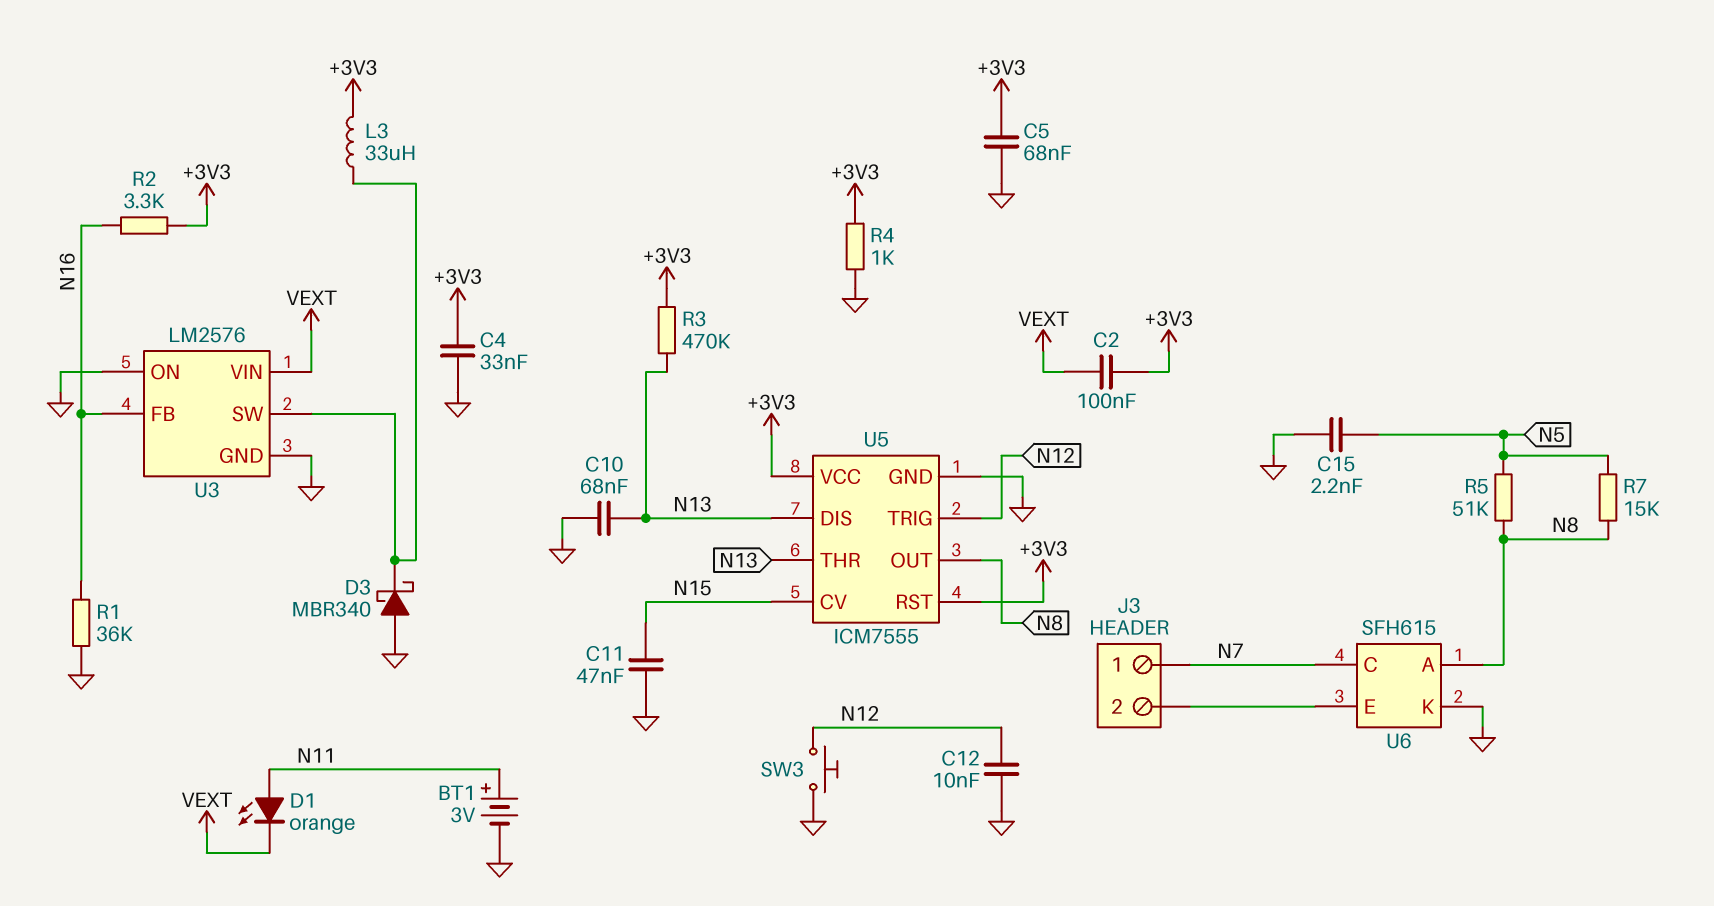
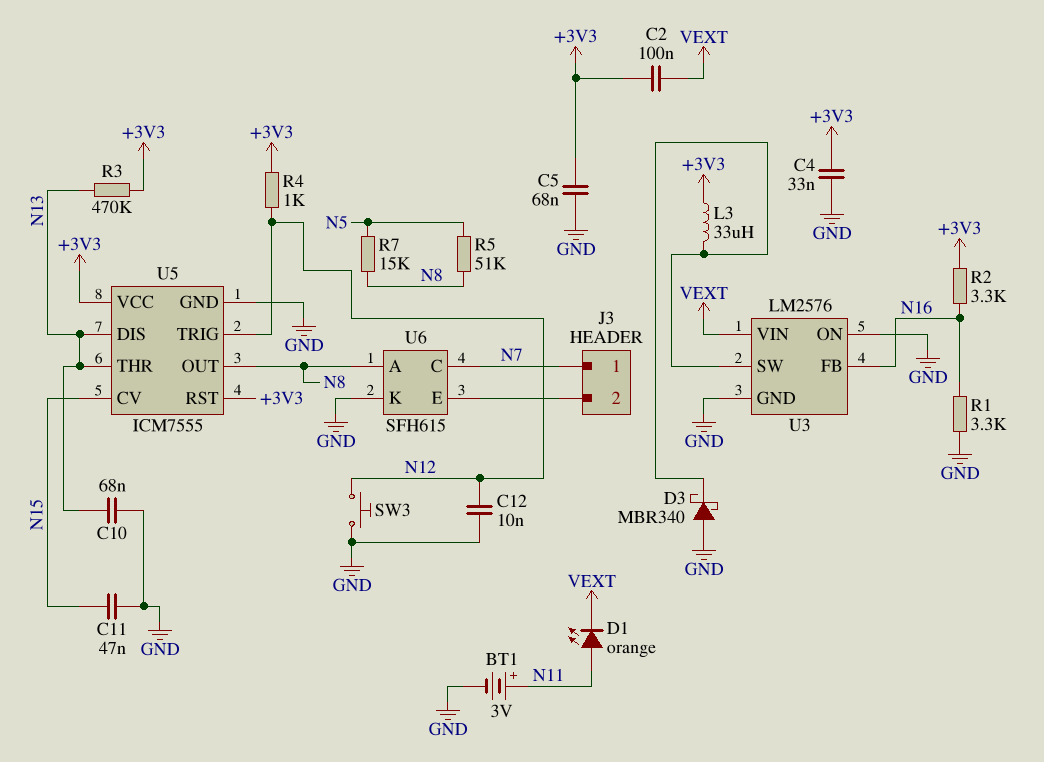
C15: 2.2nF (GND, N5) -> none
R1: 36k (GND, N16) -> 3.3k (GND, N16)
R4: 1k (+3V3, GND) -> 1k (+3V3, N12)

